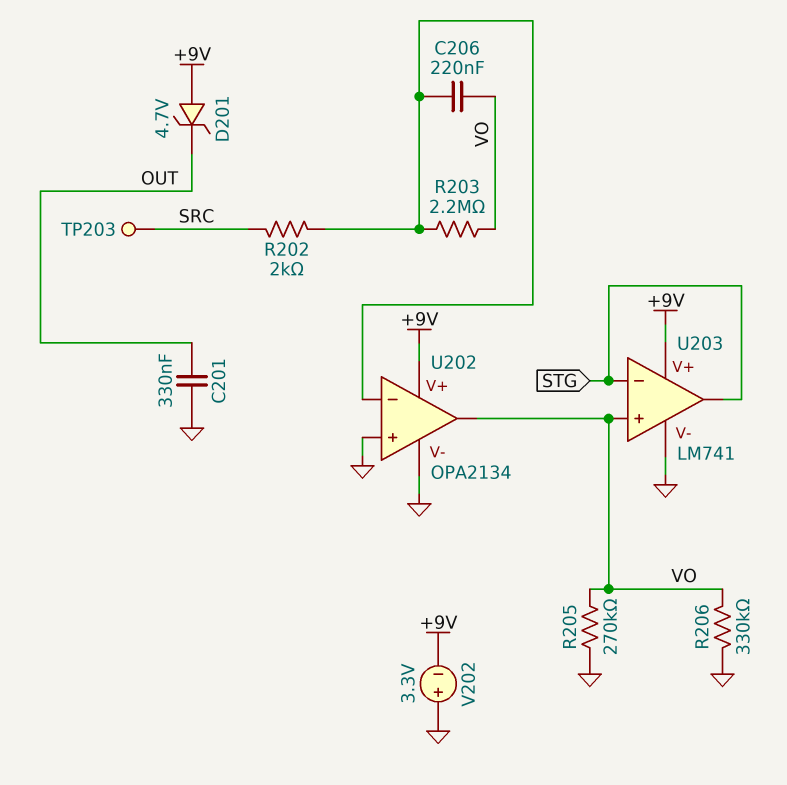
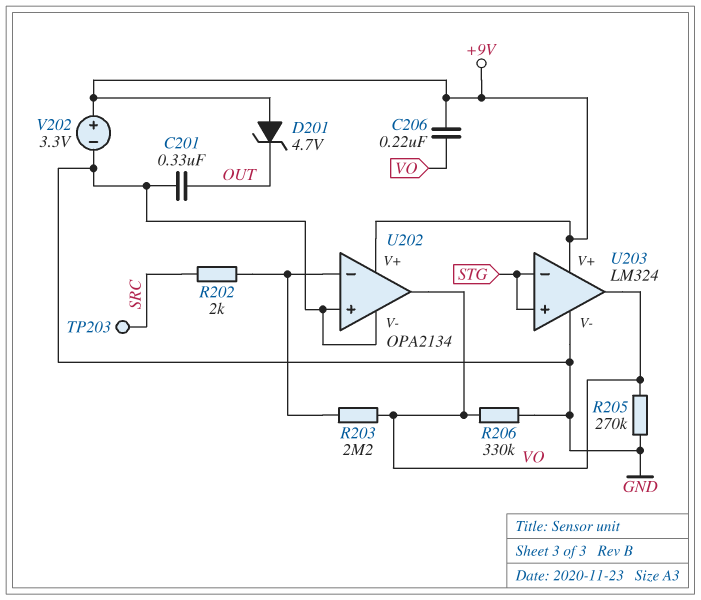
C206: 220nF (U202/in-, VO) -> 220nF (+9V, VO)
U203: LM741 -> LM324
U203 pin in+: VO -> STG
U203 pin out: STG -> VO
V202: 3.3V (plus GND, minus +9V) -> 3.3V (plus +9V, minus GND)

